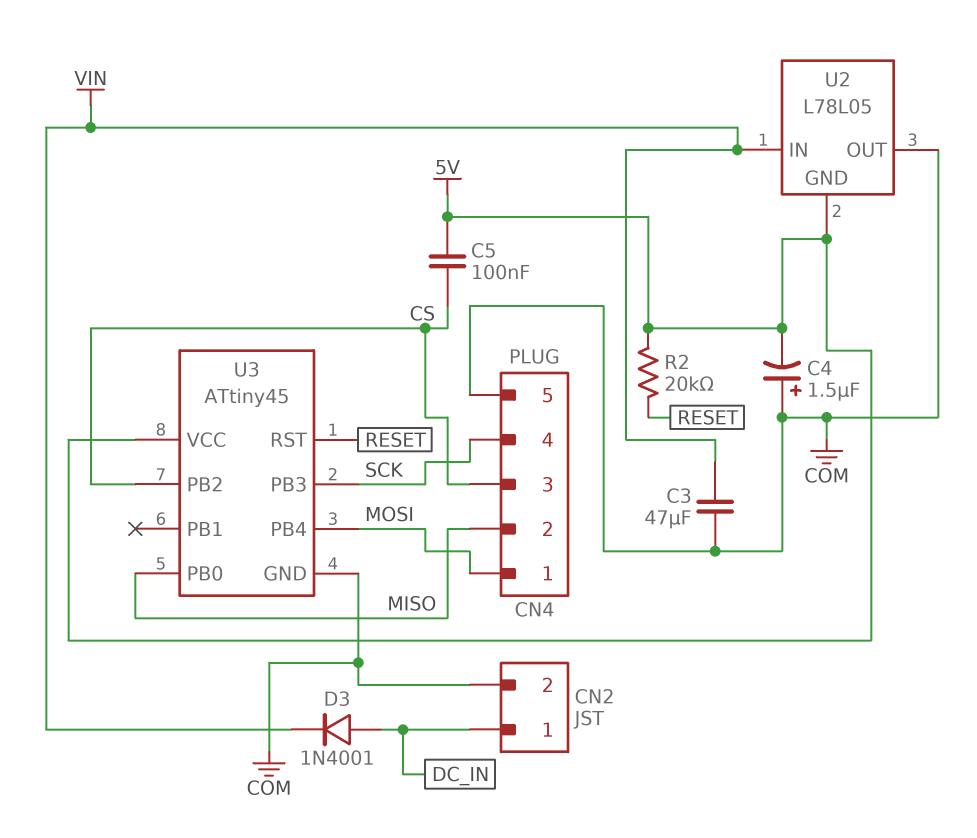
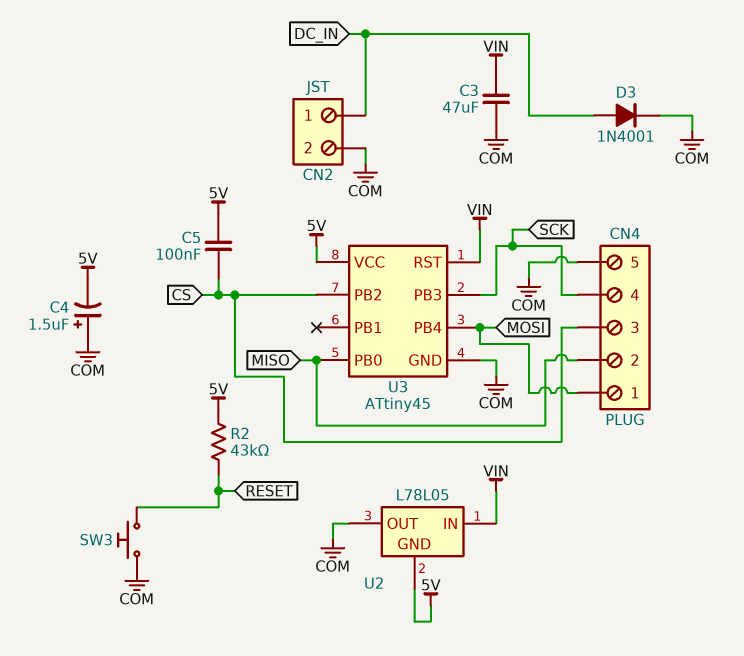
D3: diode 1N4001 (A DC_IN, K VIN) -> diode 1N4001 (A DC_IN, K COM)
R2: 20k (5V, RESET) -> 43k (5V, RESET)
SW3: none -> button (COM, RESET)
U3 pin RST: RESET -> VIN

